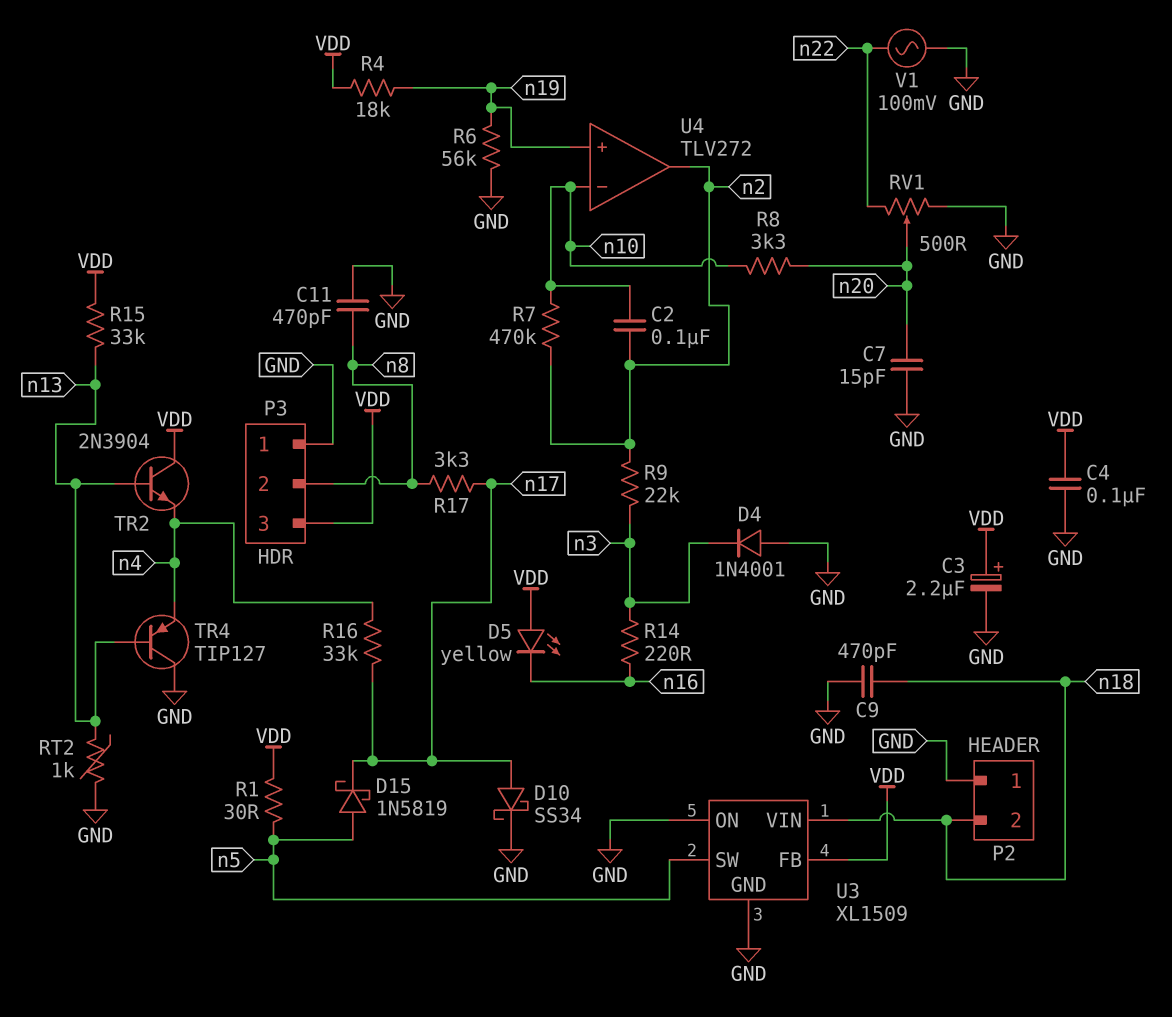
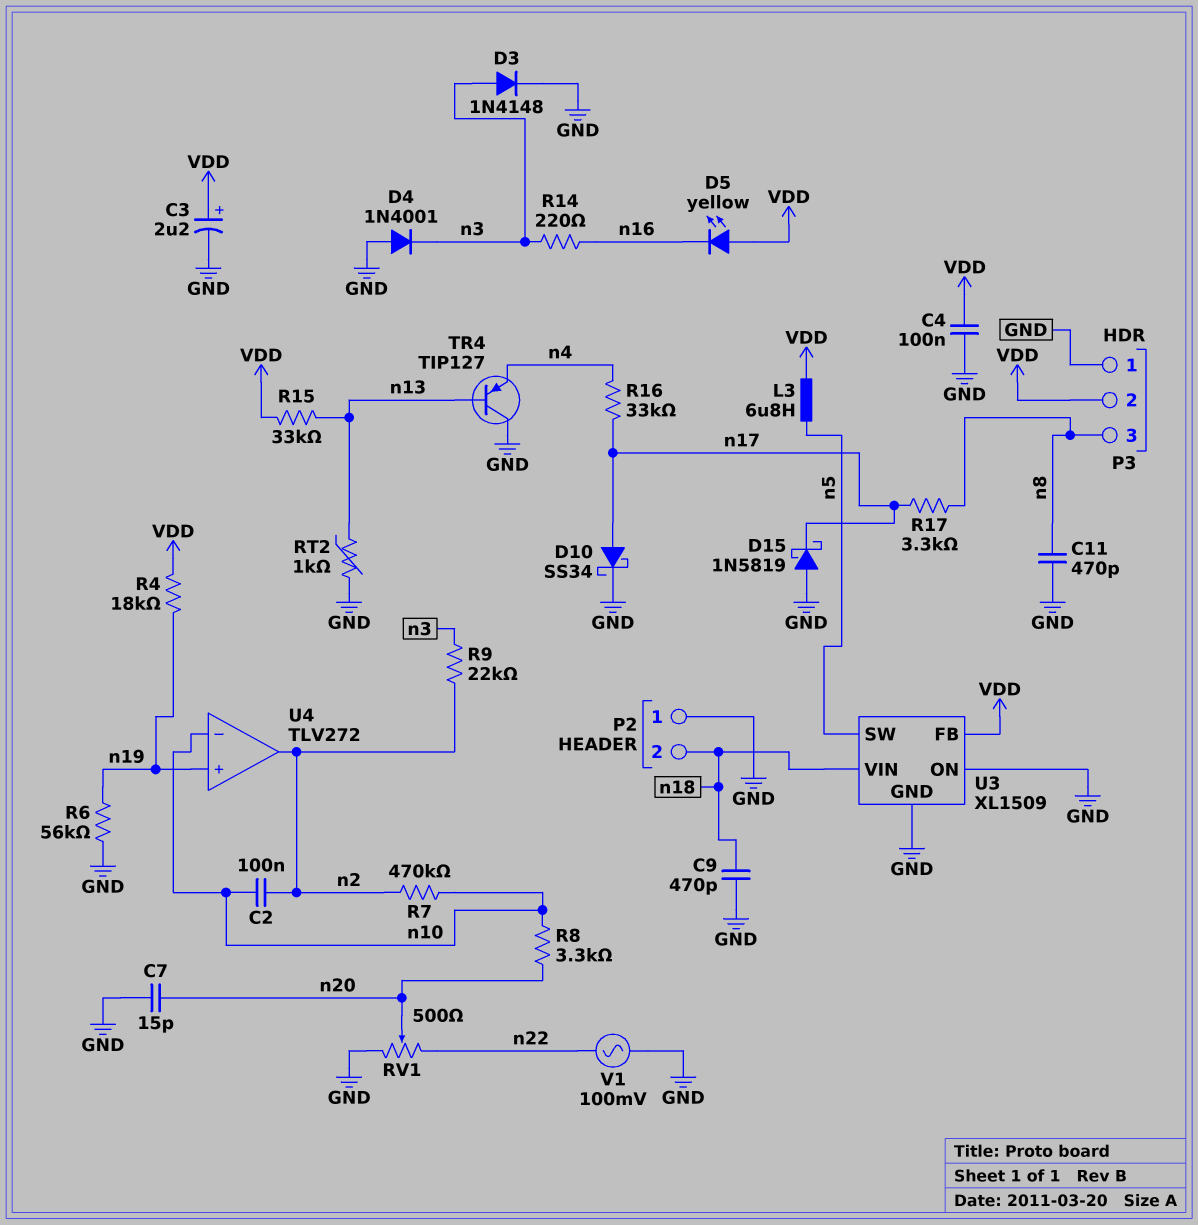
D3: none -> diode 1N4148 (A n3, K GND)
D15: schottky 1N5819 (A n5, K n17) -> schottky 1N5819 (A GND, K n17)
L3: none -> 6.8uH (VDD, n5)
P3 pin 2: n8 -> VDD
P3 pin 3: VDD -> n8
R1: 30 (VDD, n5) -> none
TR2: NPN 2N3904 (B n13, C VDD, E n4) -> none

